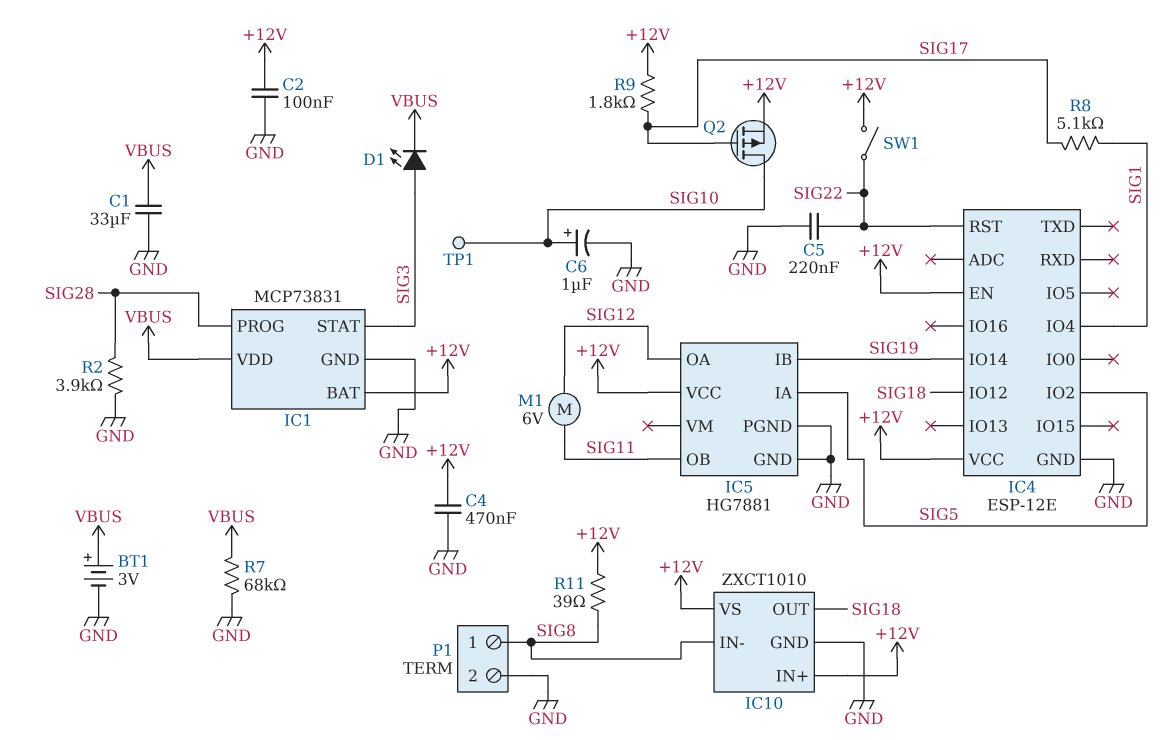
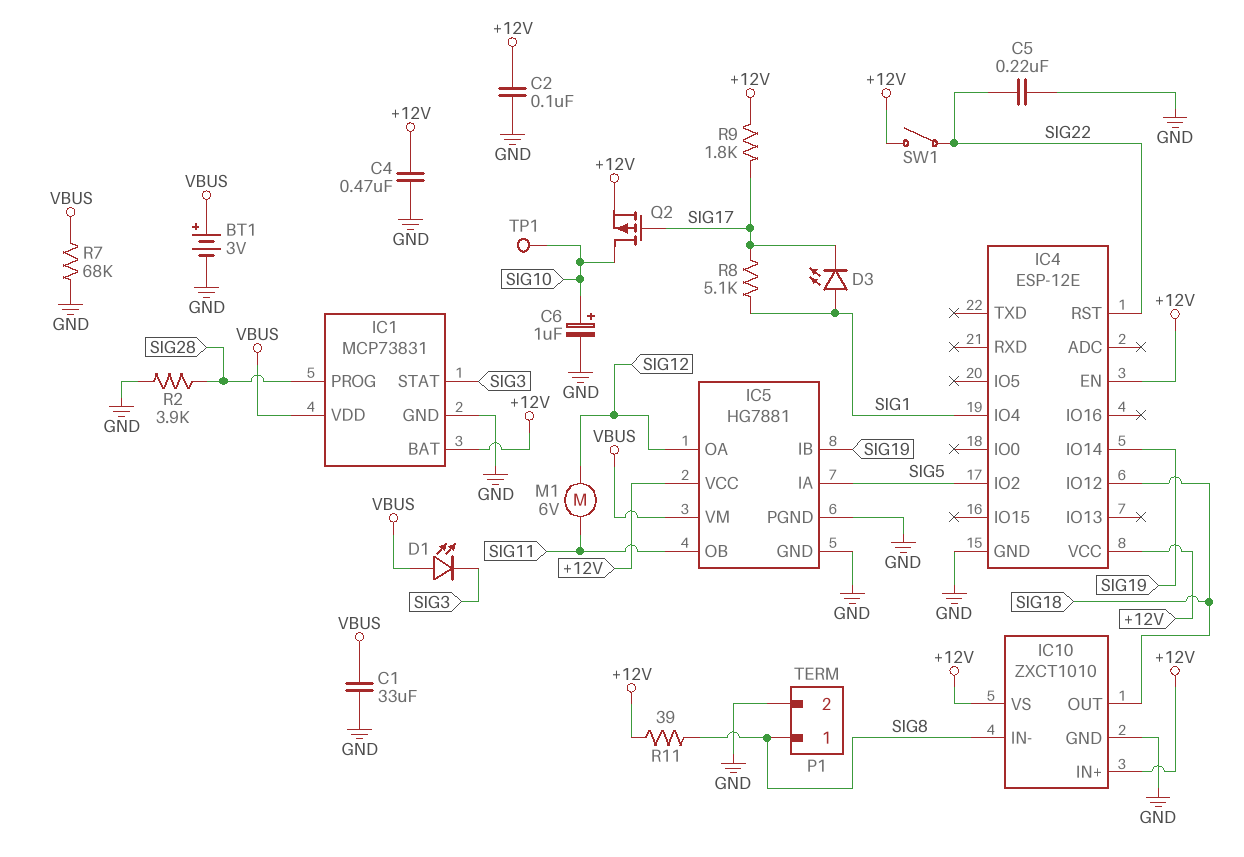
D1: LED (A SIG3, K VBUS) -> LED (A VBUS, K SIG3)
D3: none -> LED (A SIG1, K SIG17)
IC5 pin VM: none -> VBUS

